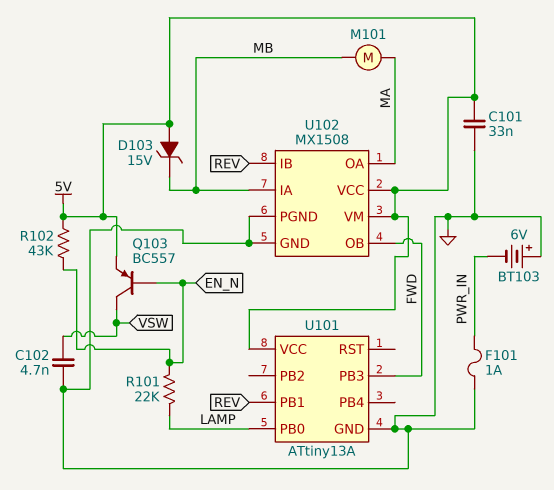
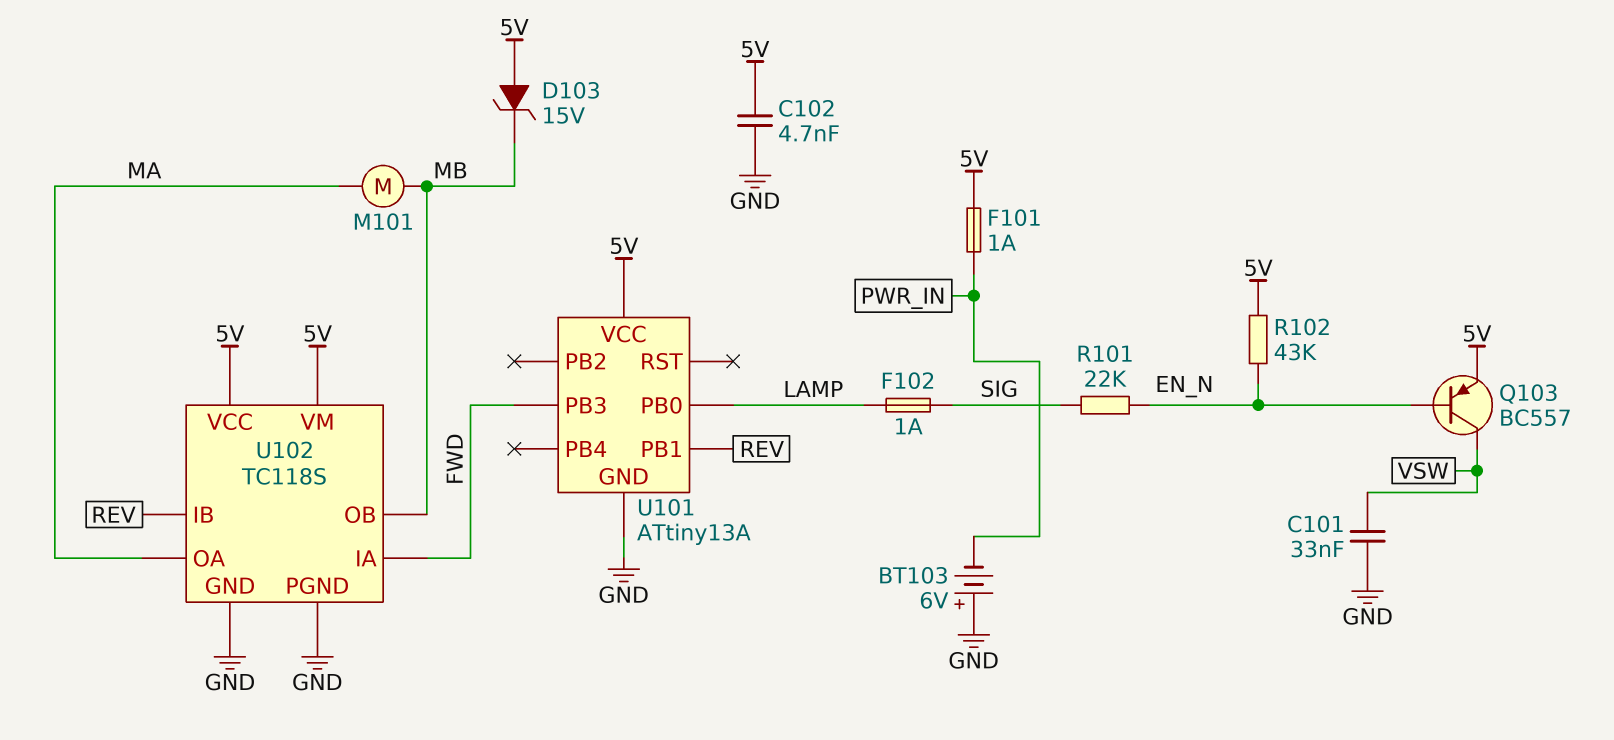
C101: 33nF (5V, GND) -> 33nF (GND, VSW)
C102: 4.7nF (GND, VSW) -> 4.7nF (5V, GND)
F101: 1A (GND, PWR_IN) -> 1A (5V, PWR_IN)
F102: none -> 1A (LAMP, SIG)
R101: 22k (EN_N, LAMP) -> 22k (EN_N, SIG)
U102: MX1508 -> TC118S
U102 pin IA: MB -> FWD
U102 pin OB: FWD -> MB

